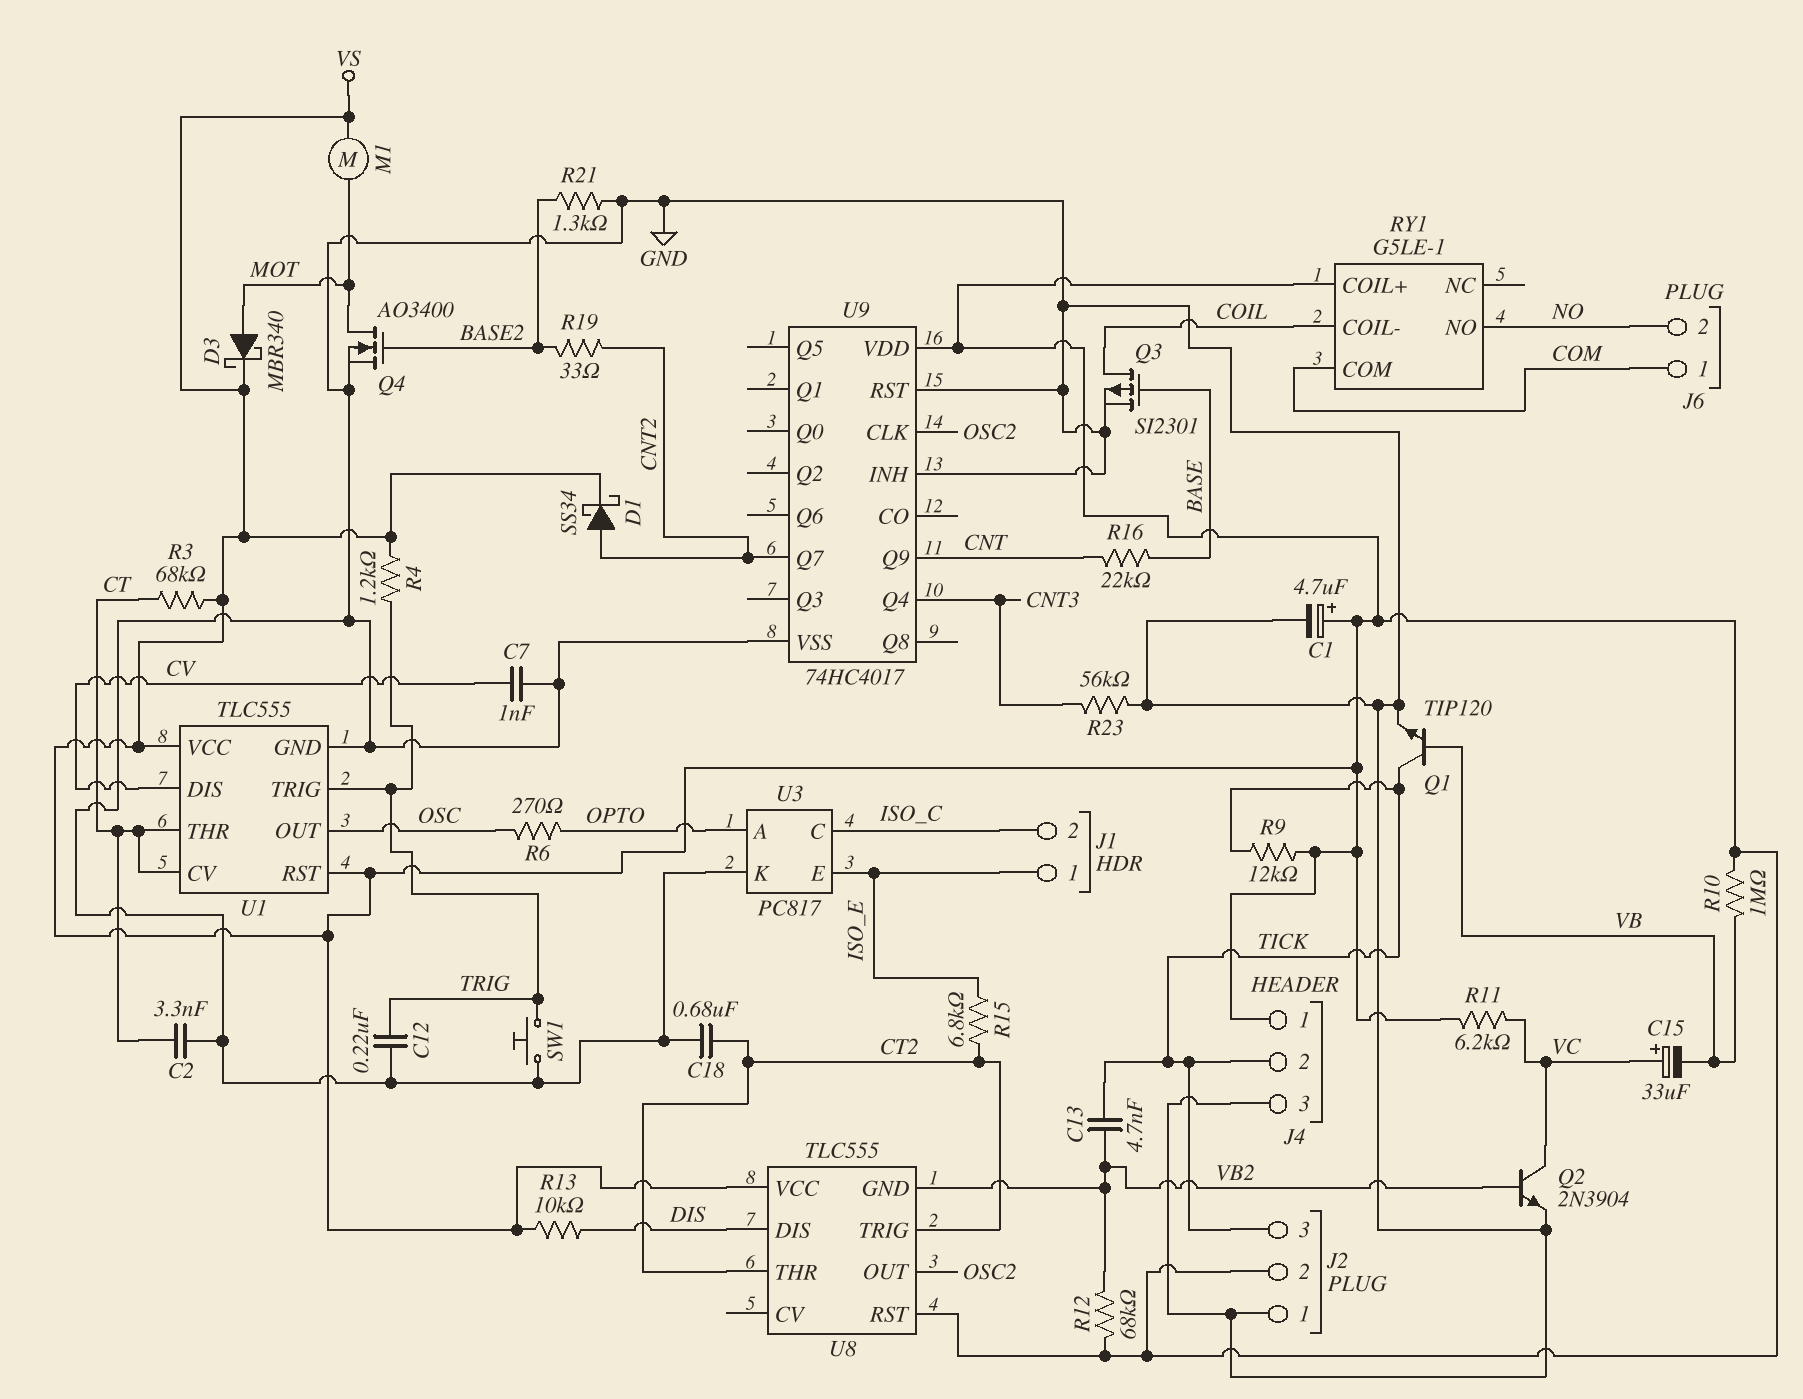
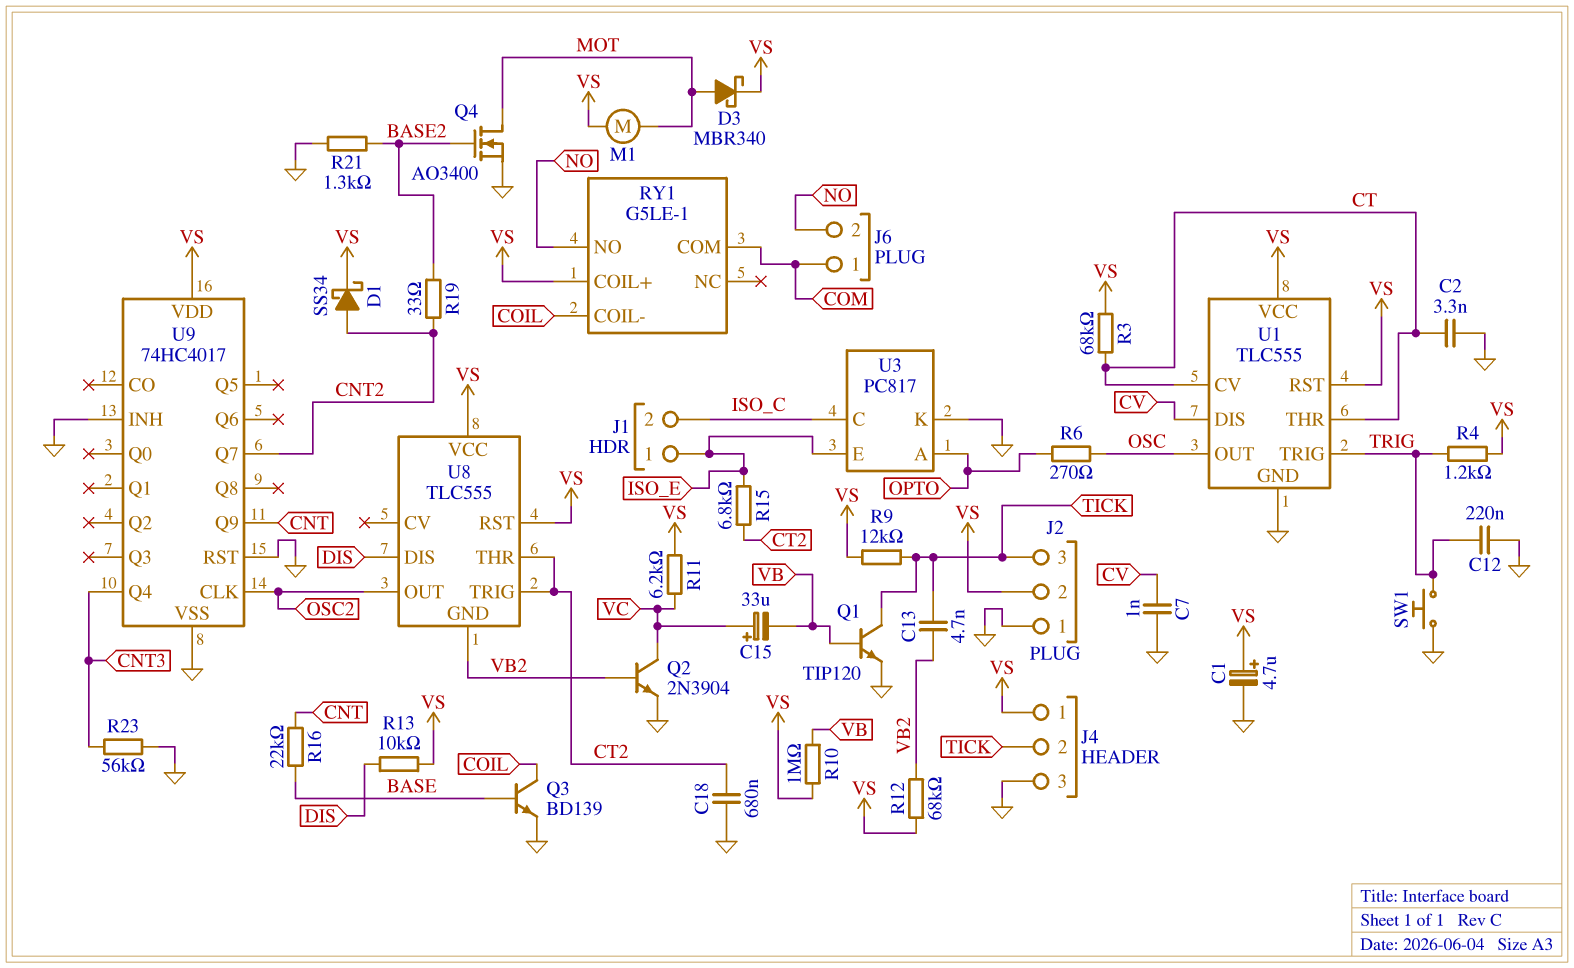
Q3: PMOS SI2301 (G BASE, D COIL, S GND) -> NPN BD139 (B BASE, C COIL, E GND)

